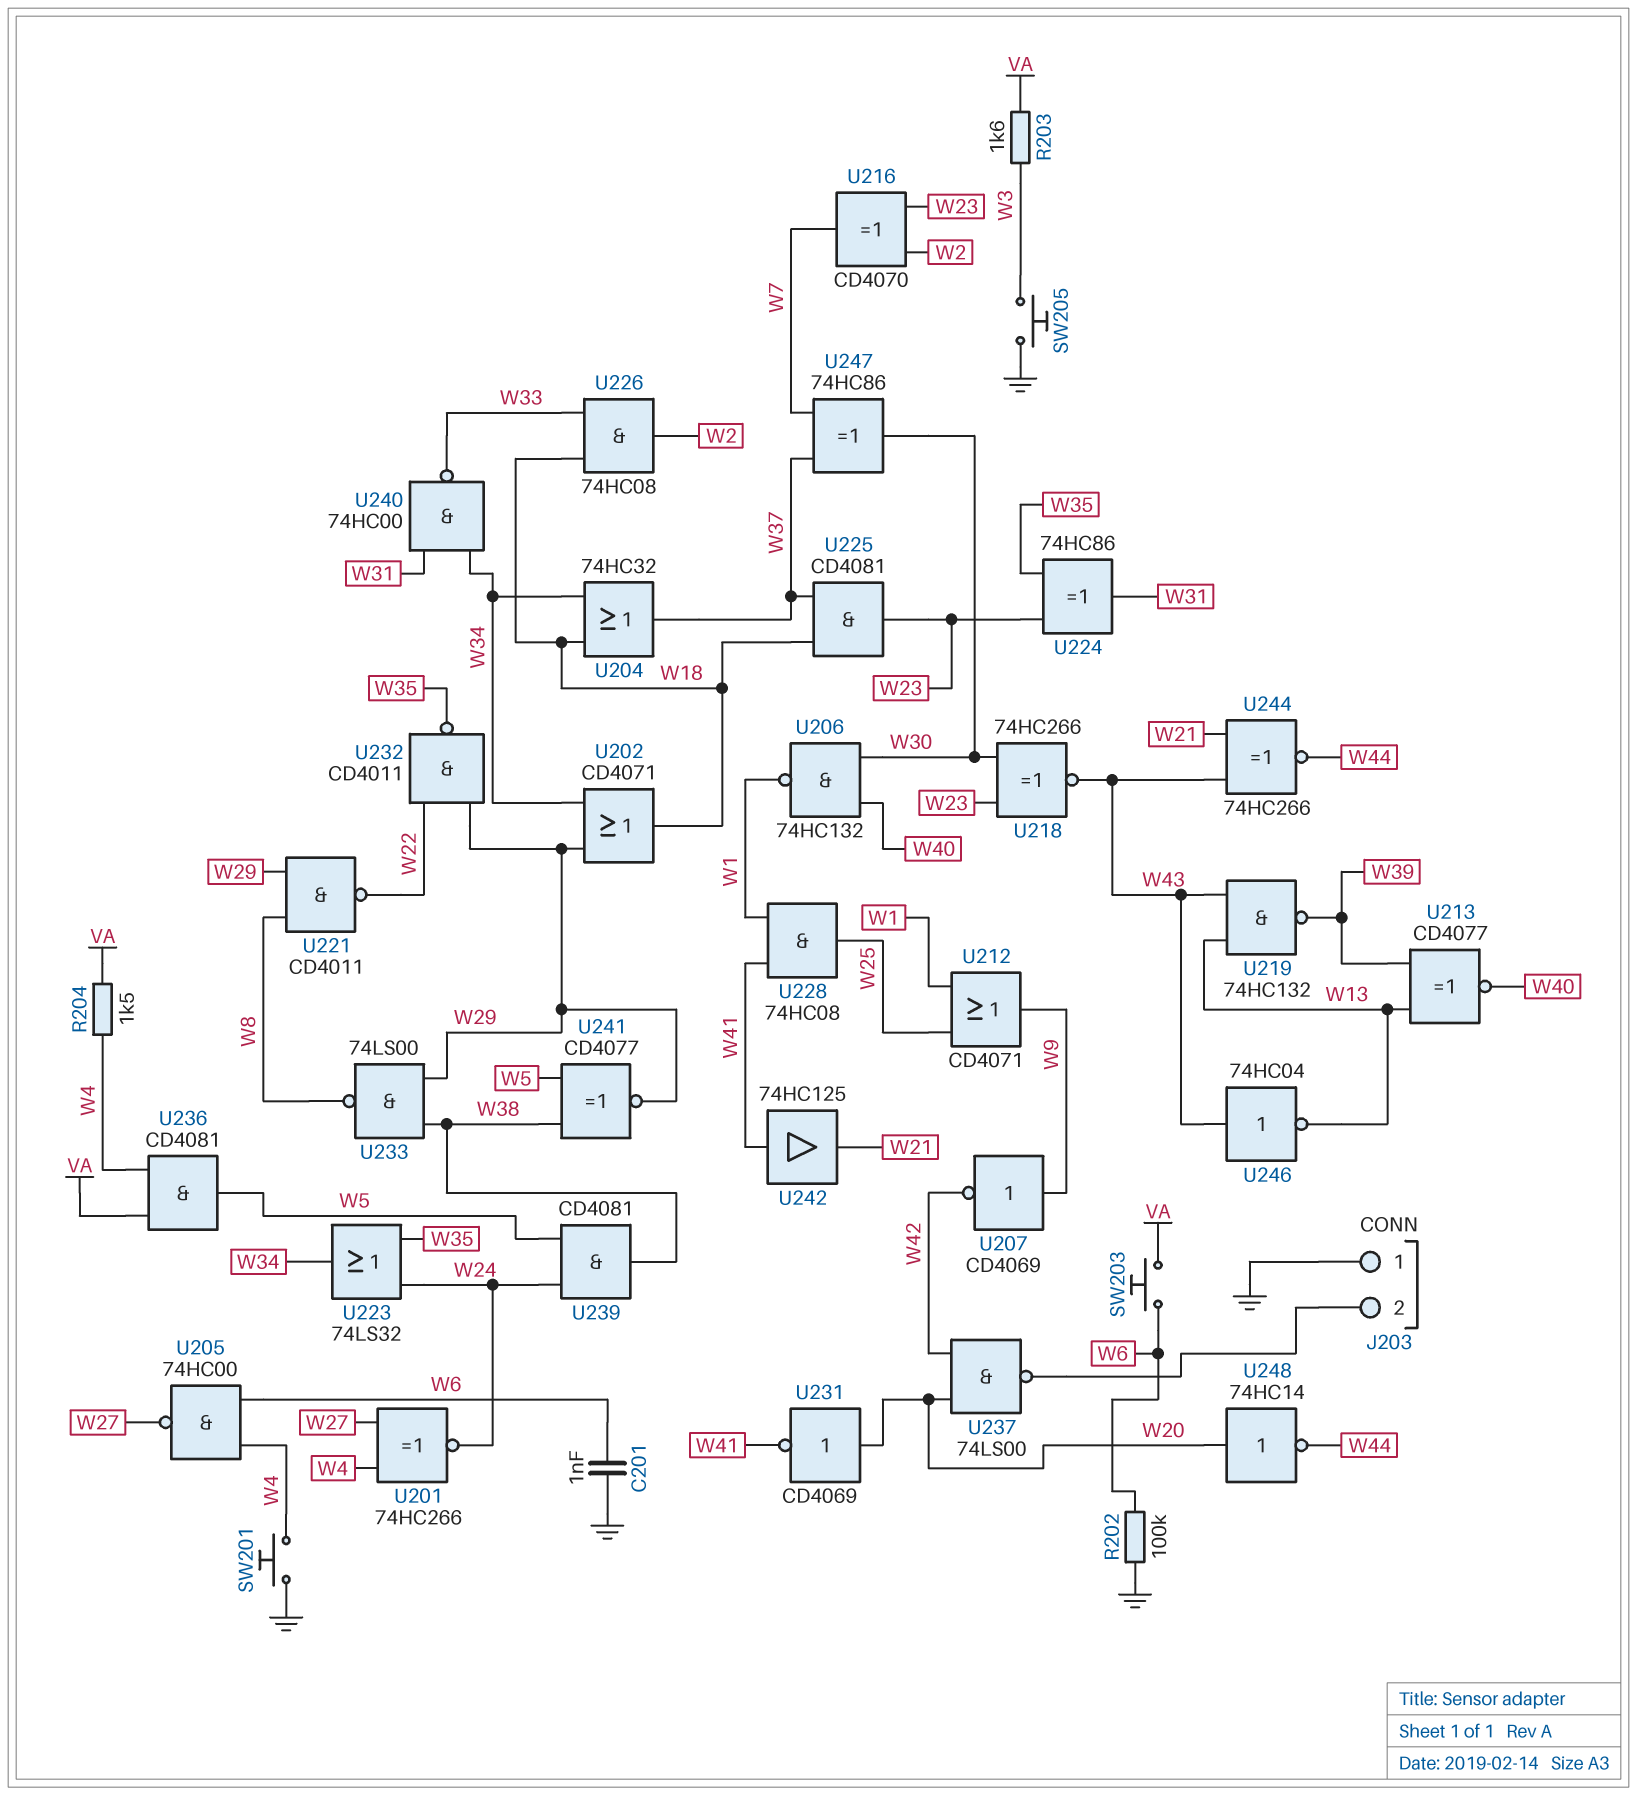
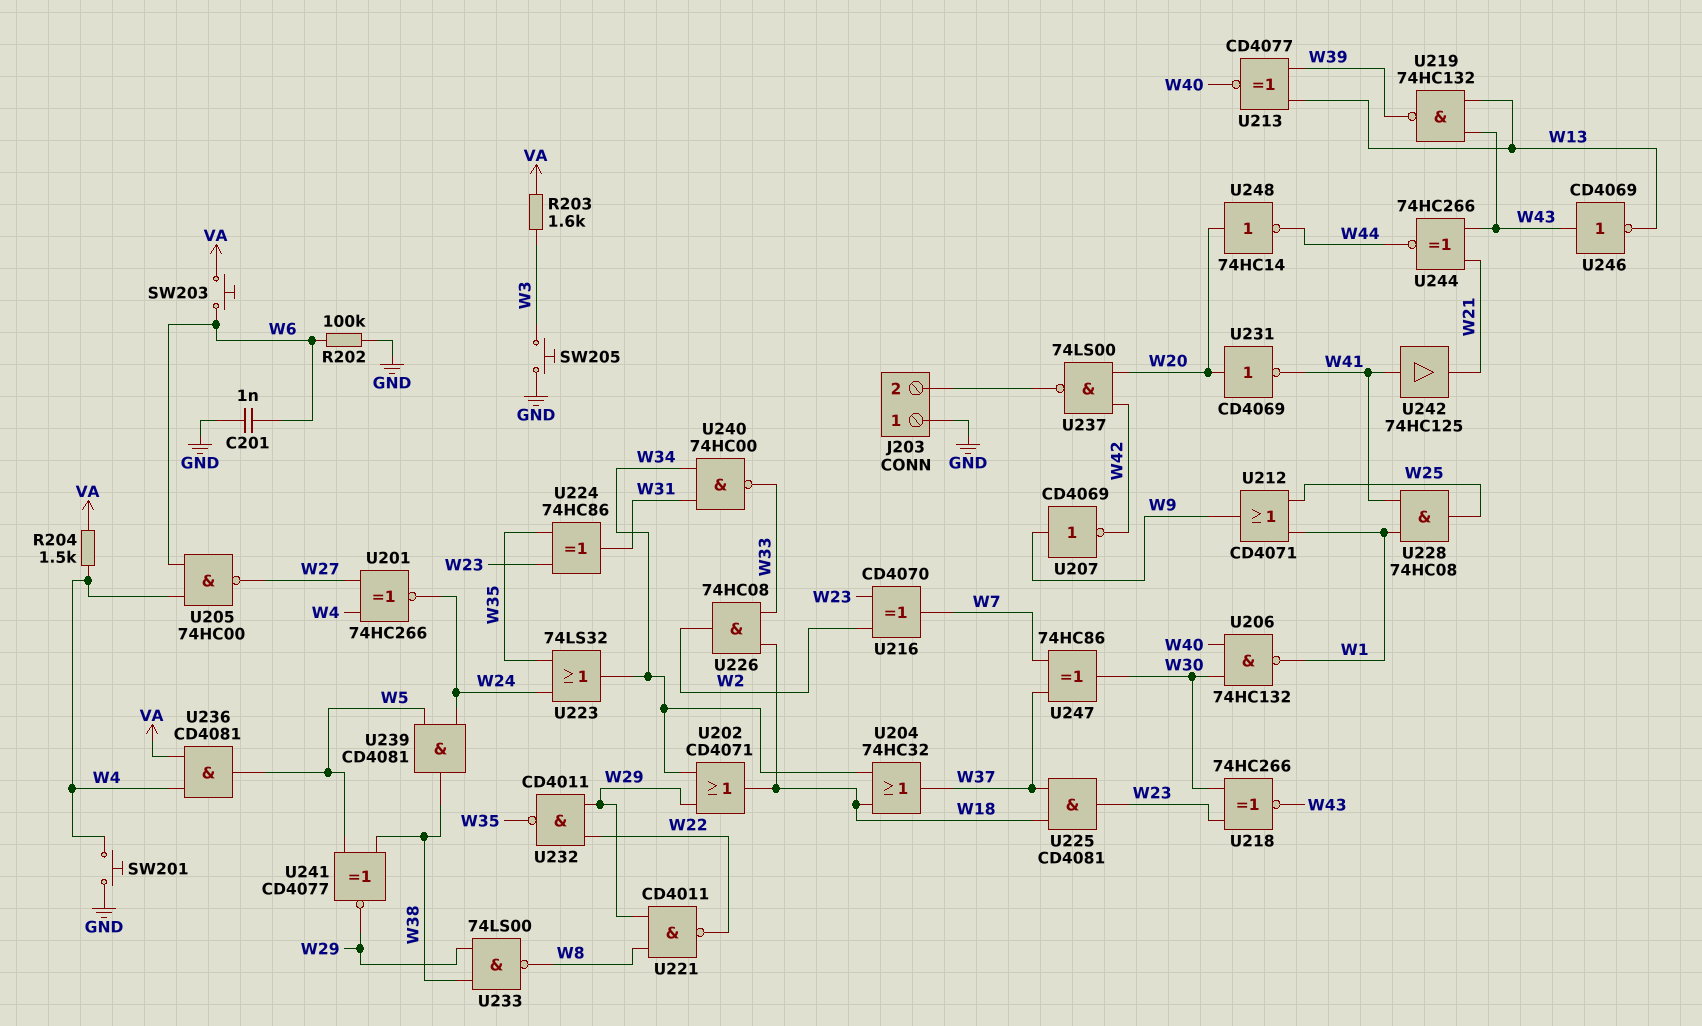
U246: NOT 74HC04 (in W43, out W13) -> NOT CD4069 (in W43, out W13)

